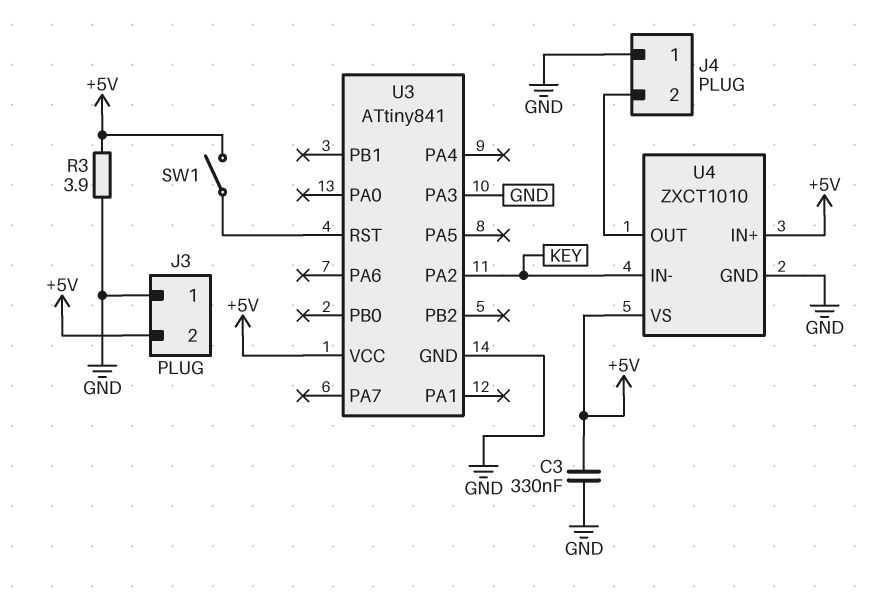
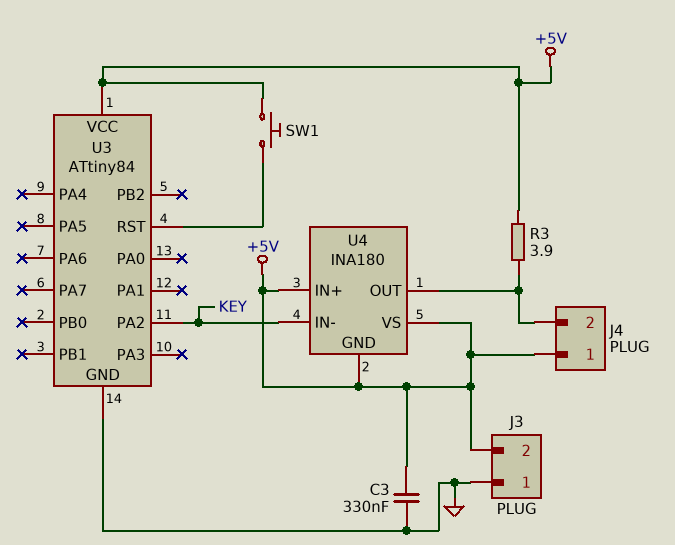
J4 pin 1: GND -> +5V
R3: 3.9 (+5V, GND) -> 3.9 (+5V, J4/2)
SW1: switch (+5V, U3/RST) -> button (+5V, U3/RST)
U3: ATtiny841 -> ATtiny84
U3 pin PA3: GND -> none
U4: ZXCT1010 -> INA180
U4 pin GND: GND -> +5V

